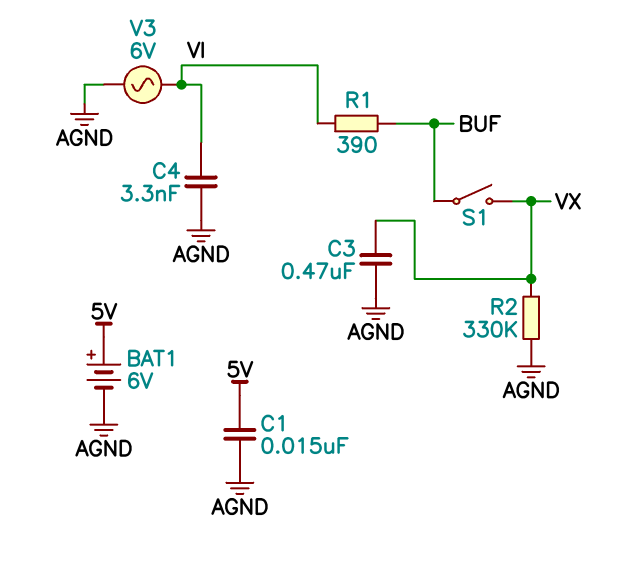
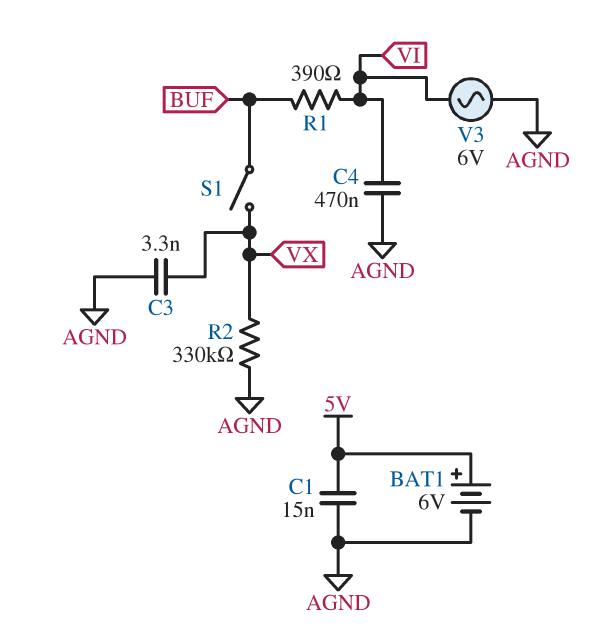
C3: 470nF (AGND, VX) -> 3.3nF (AGND, VX)
C4: 3.3nF (AGND, VI) -> 470nF (AGND, VI)

